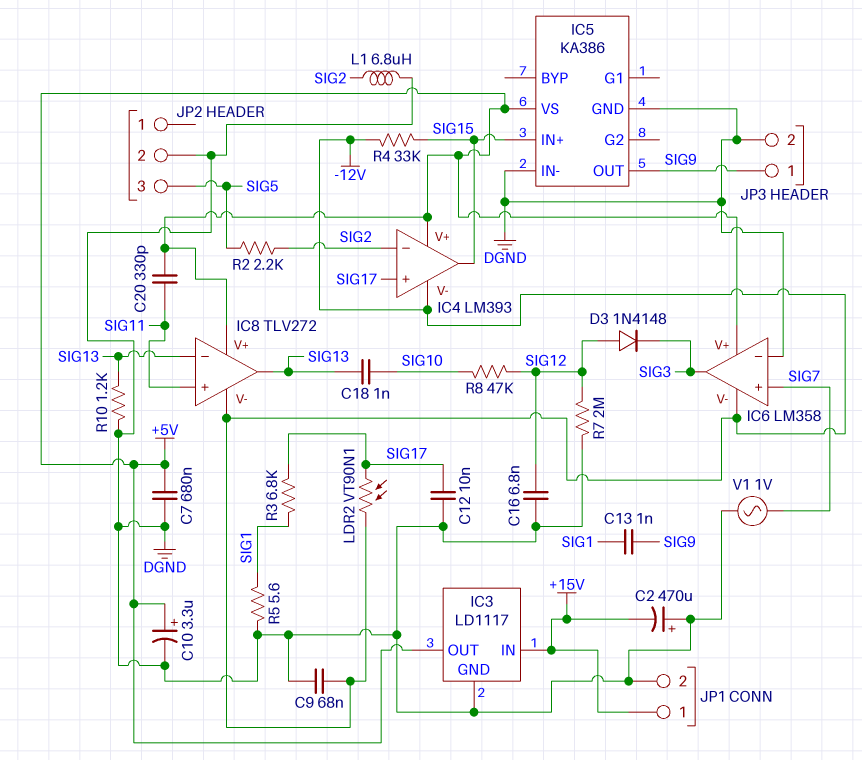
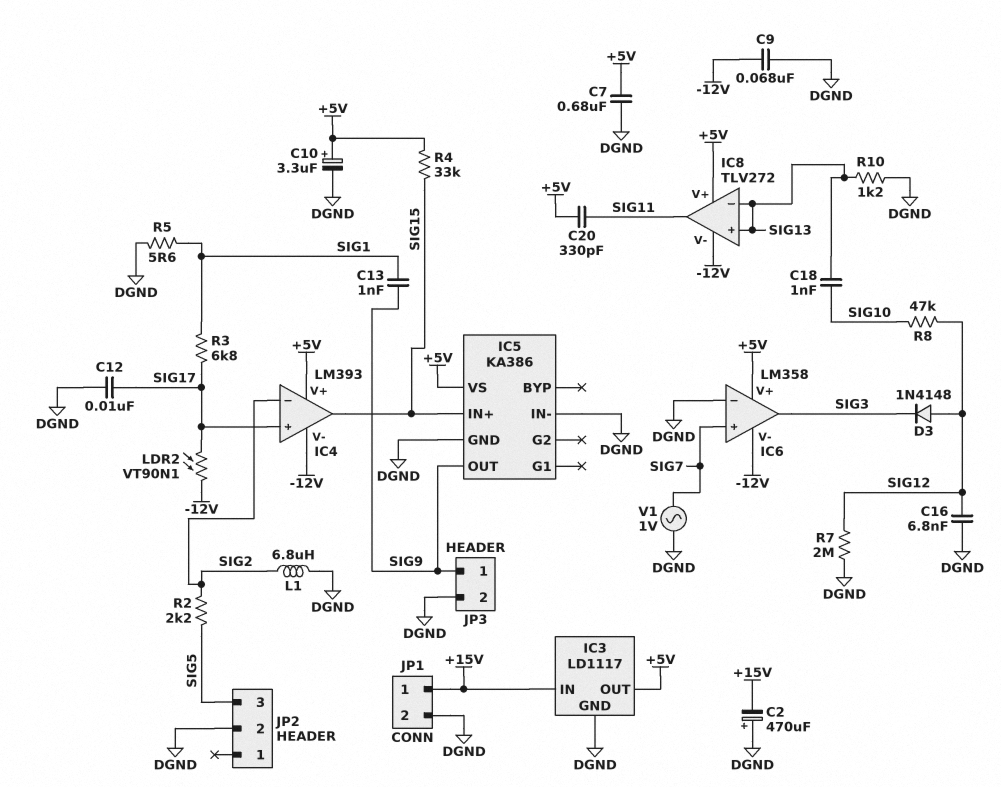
IC8 pin in+: SIG11 -> SIG13
IC8 pin out: SIG13 -> SIG11
R4: 33k (-12V, SIG15) -> 33k (+5V, SIG15)

